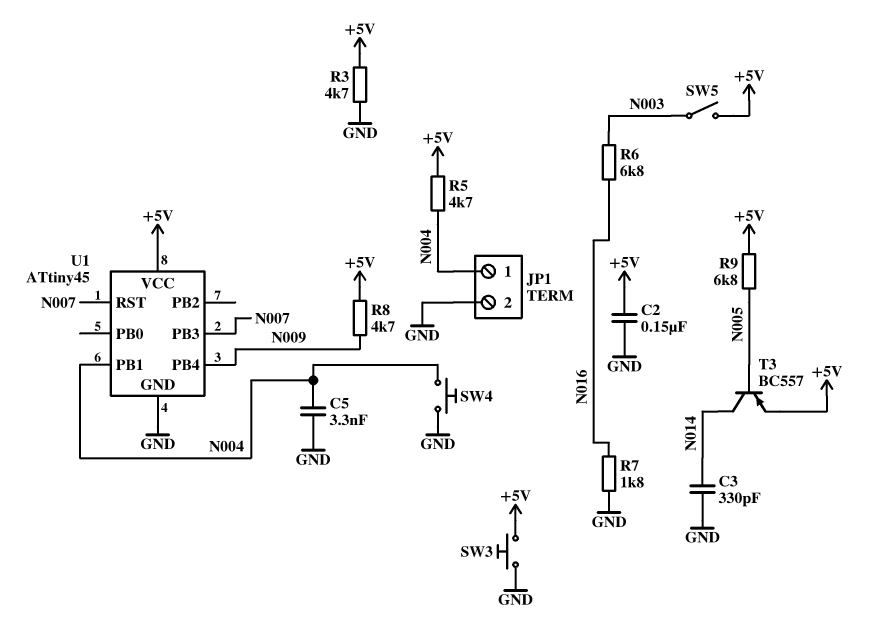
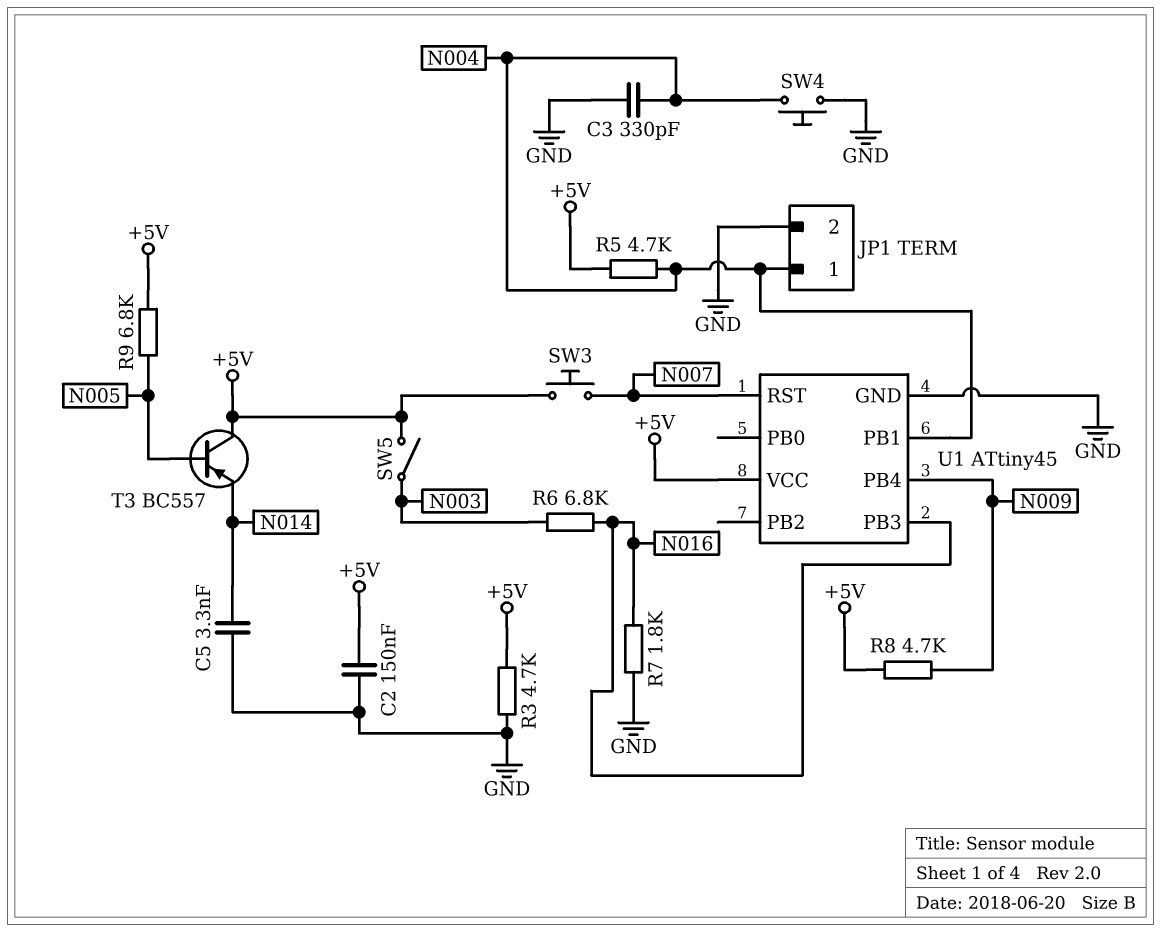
C3: 330pF (GND, N014) -> 330pF (GND, N004)
C5: 3.3nF (GND, N004) -> 3.3nF (GND, N014)
SW3: button (+5V, GND) -> button (+5V, N007)
T3: PNP BC557 (B N005, C N014, E +5V) -> PNP BC557 (B N005, C +5V, E N014)
U1 pin PB3: N007 -> N016

